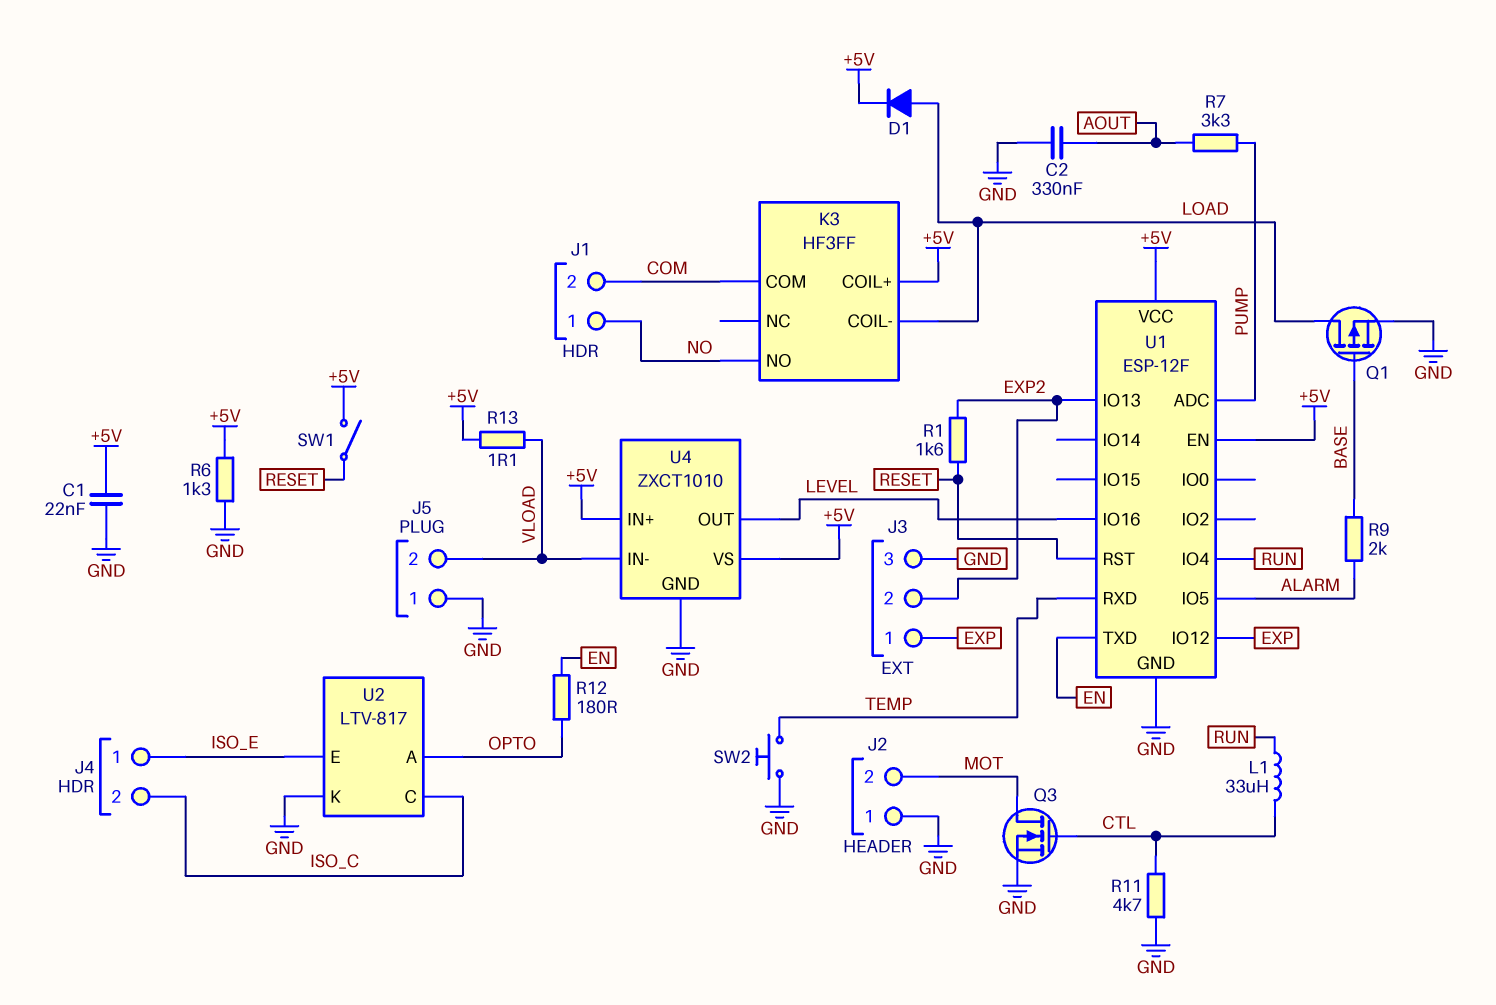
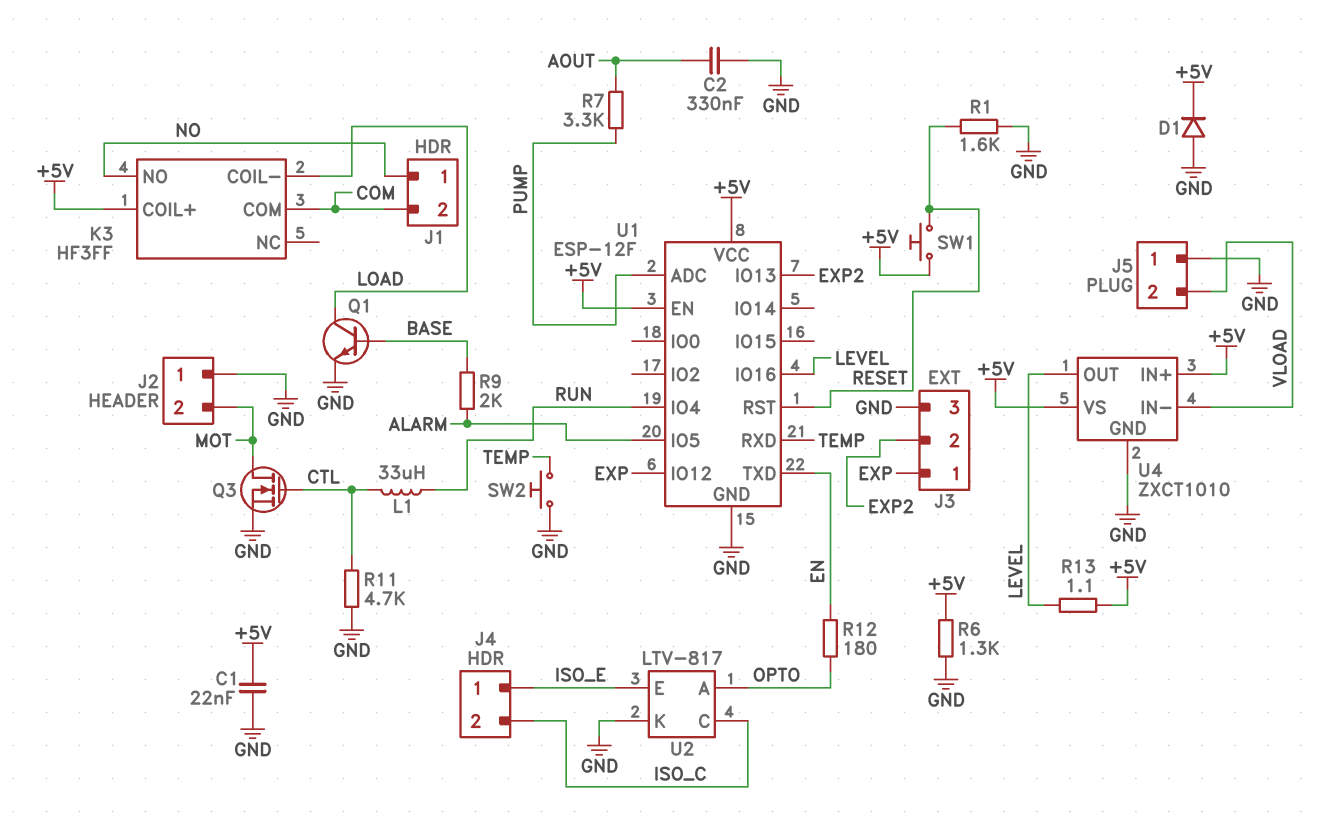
D1: diode (A LOAD, K +5V) -> diode (A GND, K +5V)
Q1: PMOS (G BASE, D LOAD, S GND) -> NPN (B BASE, C LOAD, E GND)
R1: 1.6k (EXP2, RESET) -> 1.6k (GND, RESET)
R13: 1.1 (+5V, VLOAD) -> 1.1 (+5V, LEVEL)
SW1: switch (+5V, RESET) -> button (+5V, RESET)

